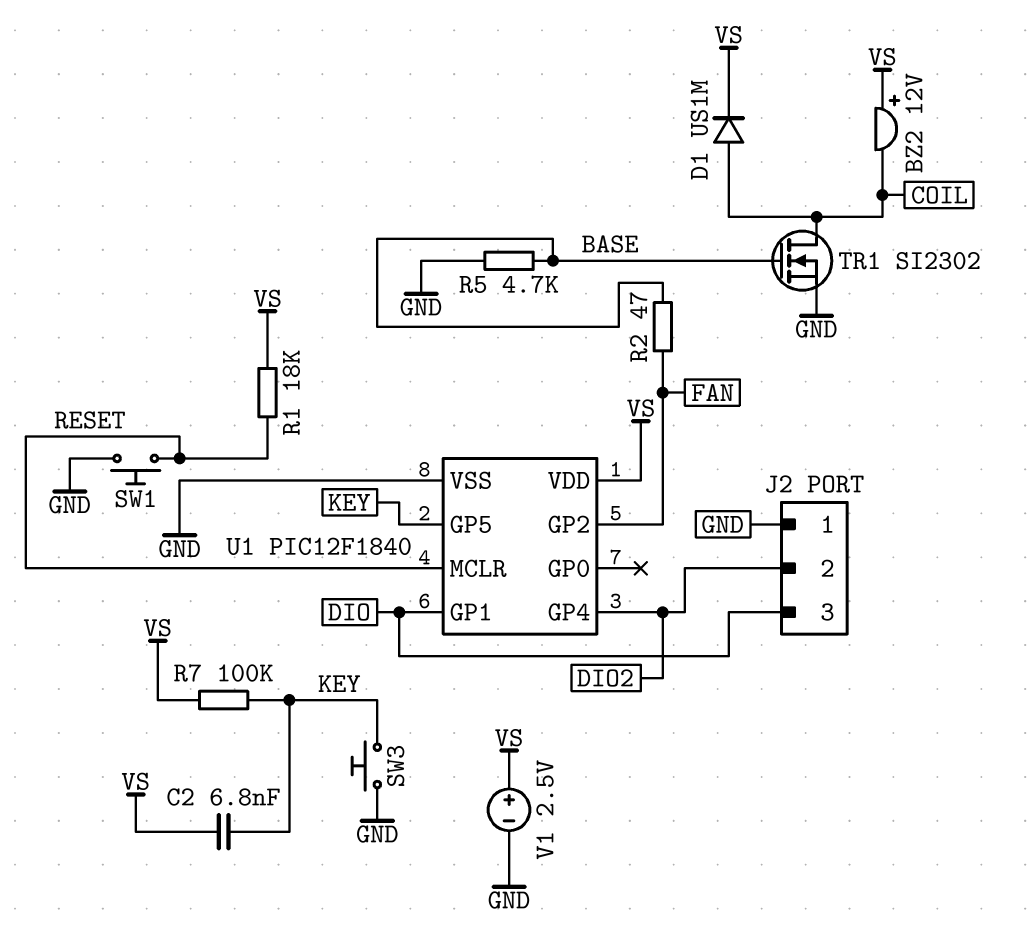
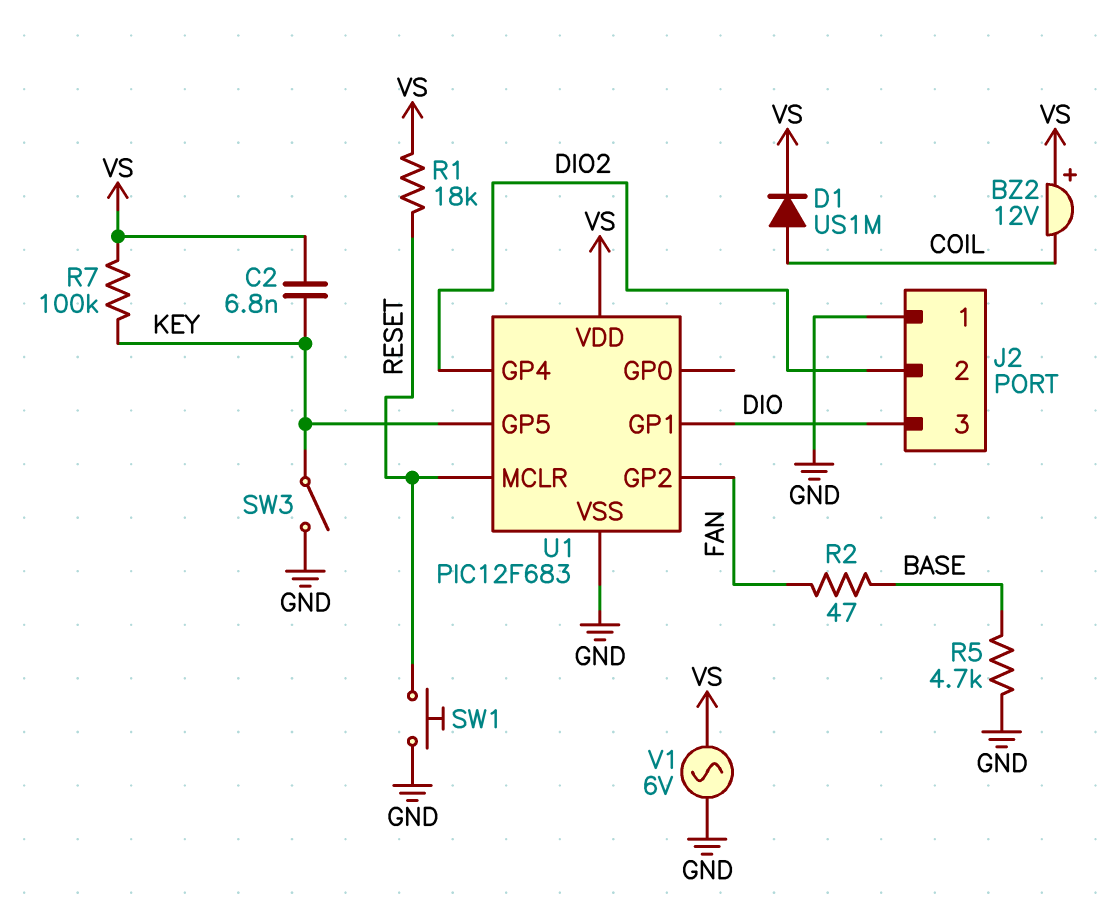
SW3: button (GND, KEY) -> switch (GND, KEY)
TR1: NMOS SI2302 (G BASE, D COIL, S GND) -> none
U1: PIC12F1840 -> PIC12F683
V1: 2.5V (plus VS, minus GND) -> AC 6V (GND, VS)

